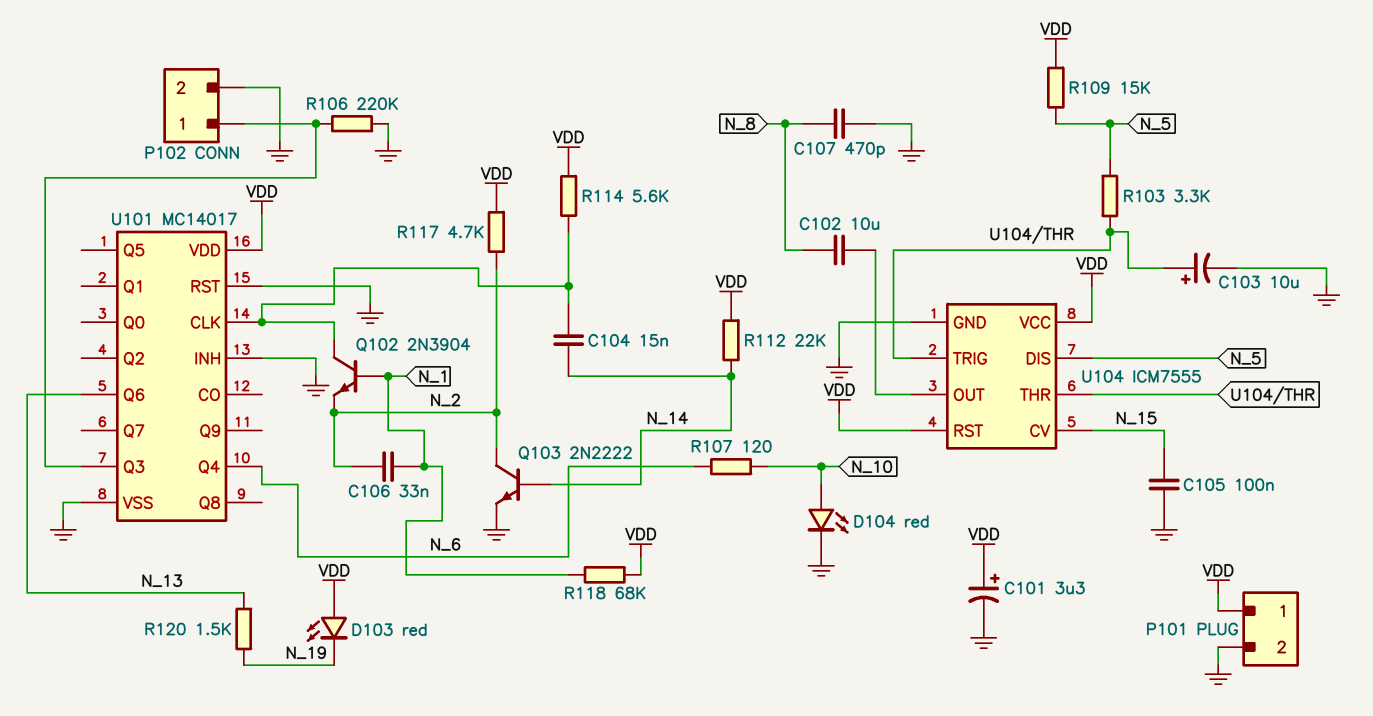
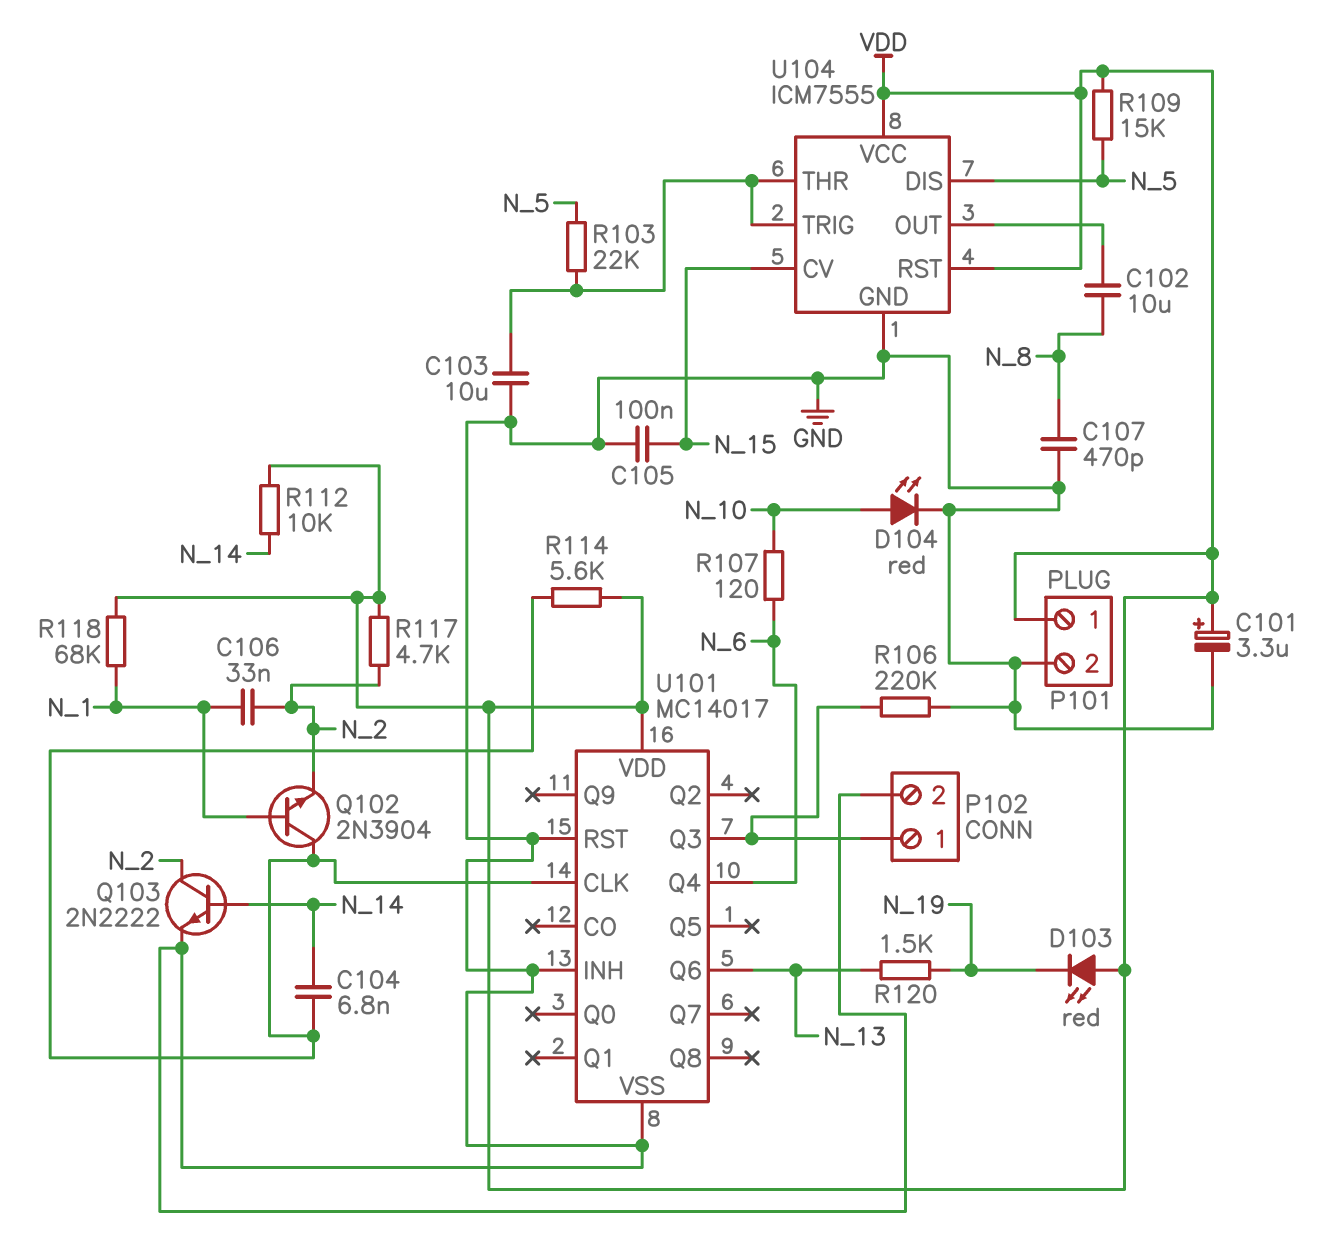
C103: 10uF (plus U104/THR, minus GND) -> 10uF (GND, U104/THR)
C104: 15nF (N_14, U101/CLK) -> 6.8nF (N_14, U101/CLK)
R103: 3.3k (N_5, U104/THR) -> 22k (N_5, U104/THR)
R112: 22k (N_14, VDD) -> 10k (N_14, VDD)

